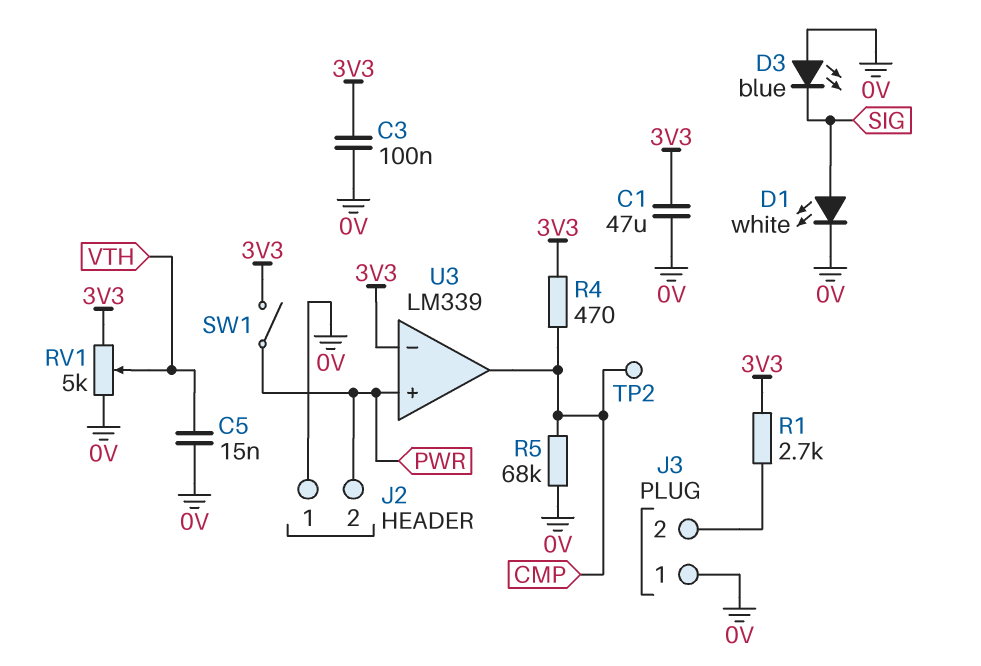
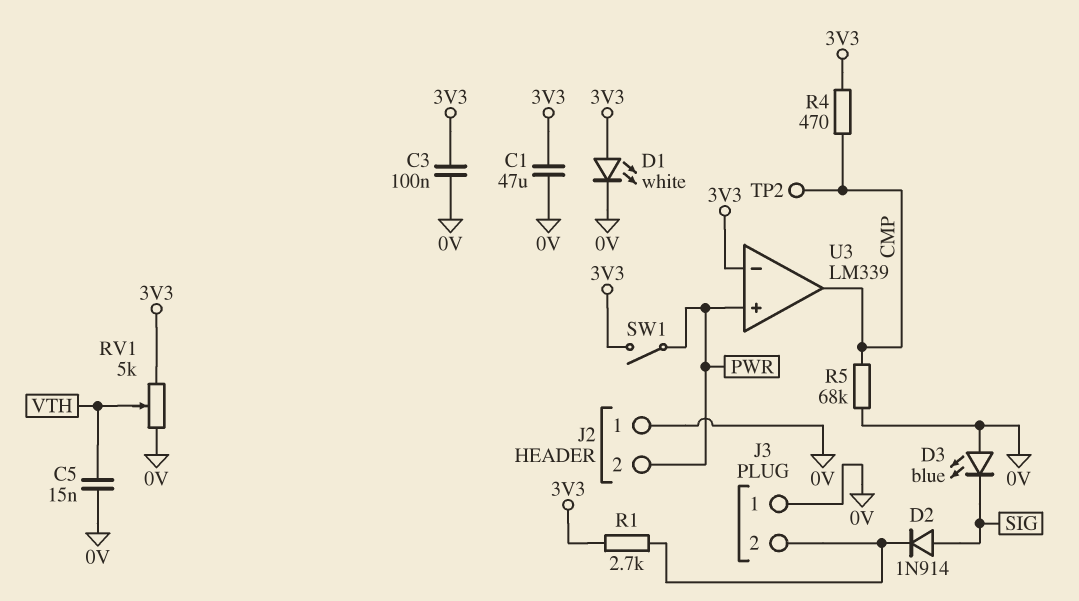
D1: LED white (A SIG, K 0V) -> LED white (A 3V3, K 0V)
D2: none -> diode 1N914 (A SIG, K J3/2)

